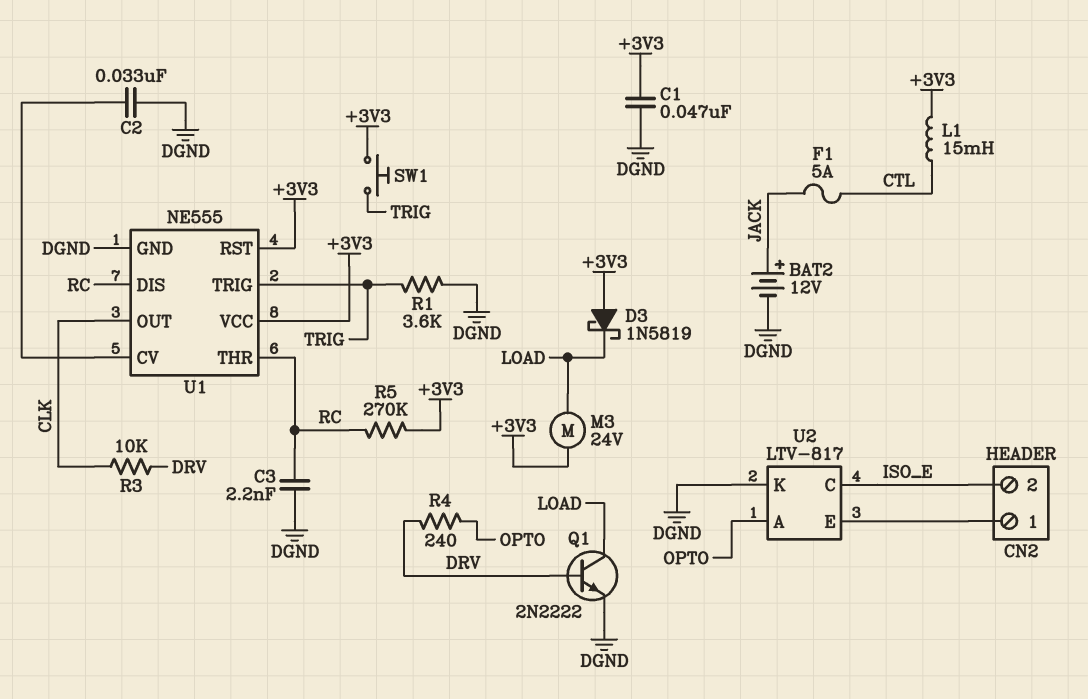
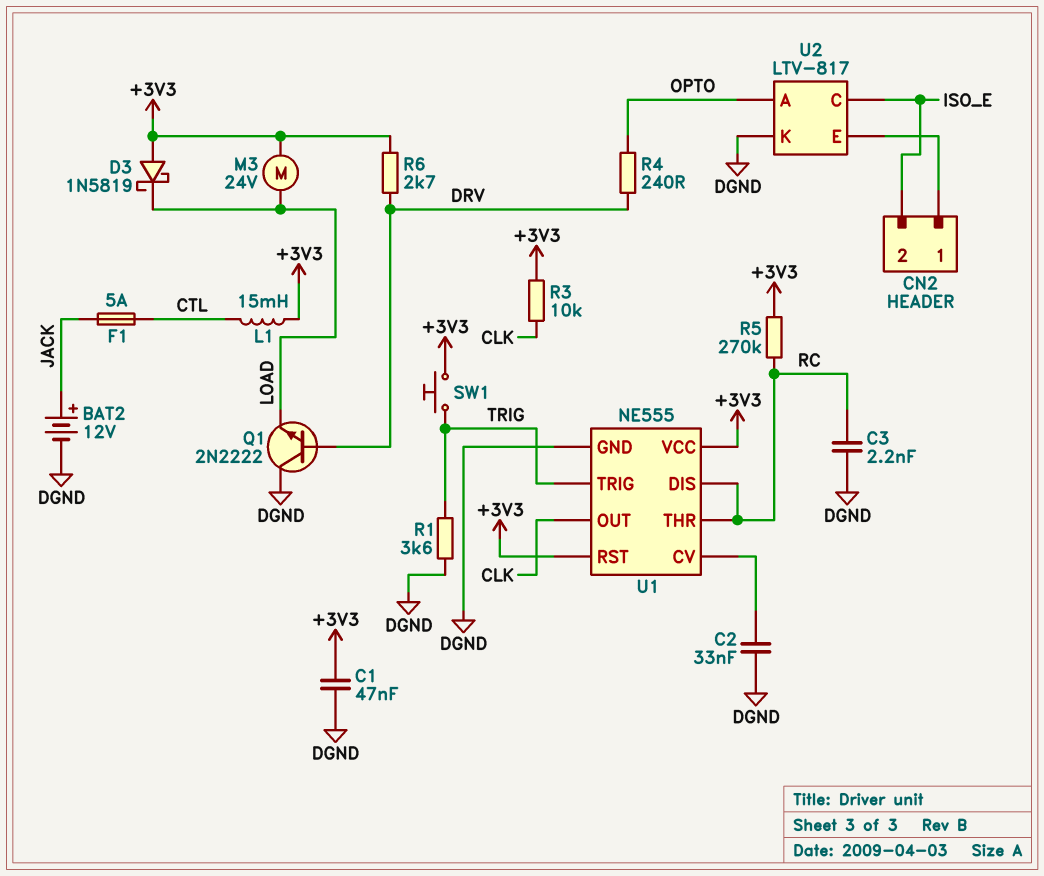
Q1: NPN 2N2222 (B DRV, C LOAD, E DGND) -> NPN 2N2222 (B DRV, C DGND, E LOAD)
R3: 10k (CLK, DRV) -> 10k (+3V3, CLK)
R6: none -> 2.7k (+3V3, DRV)

